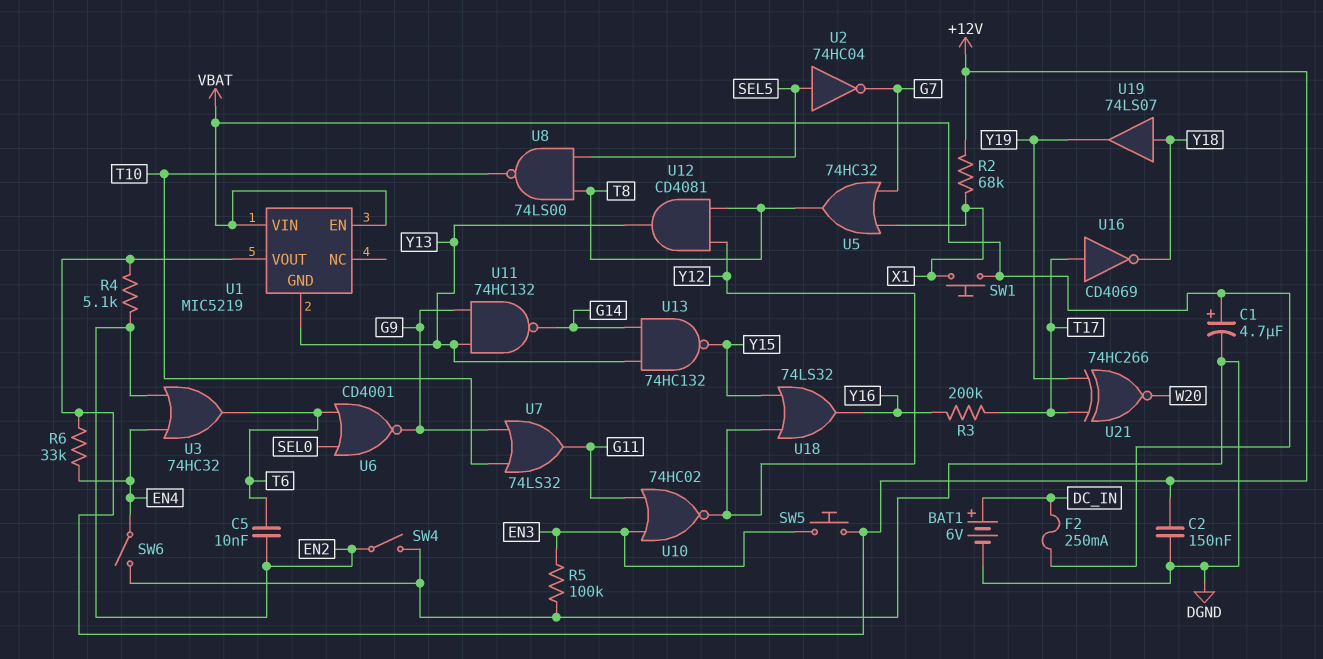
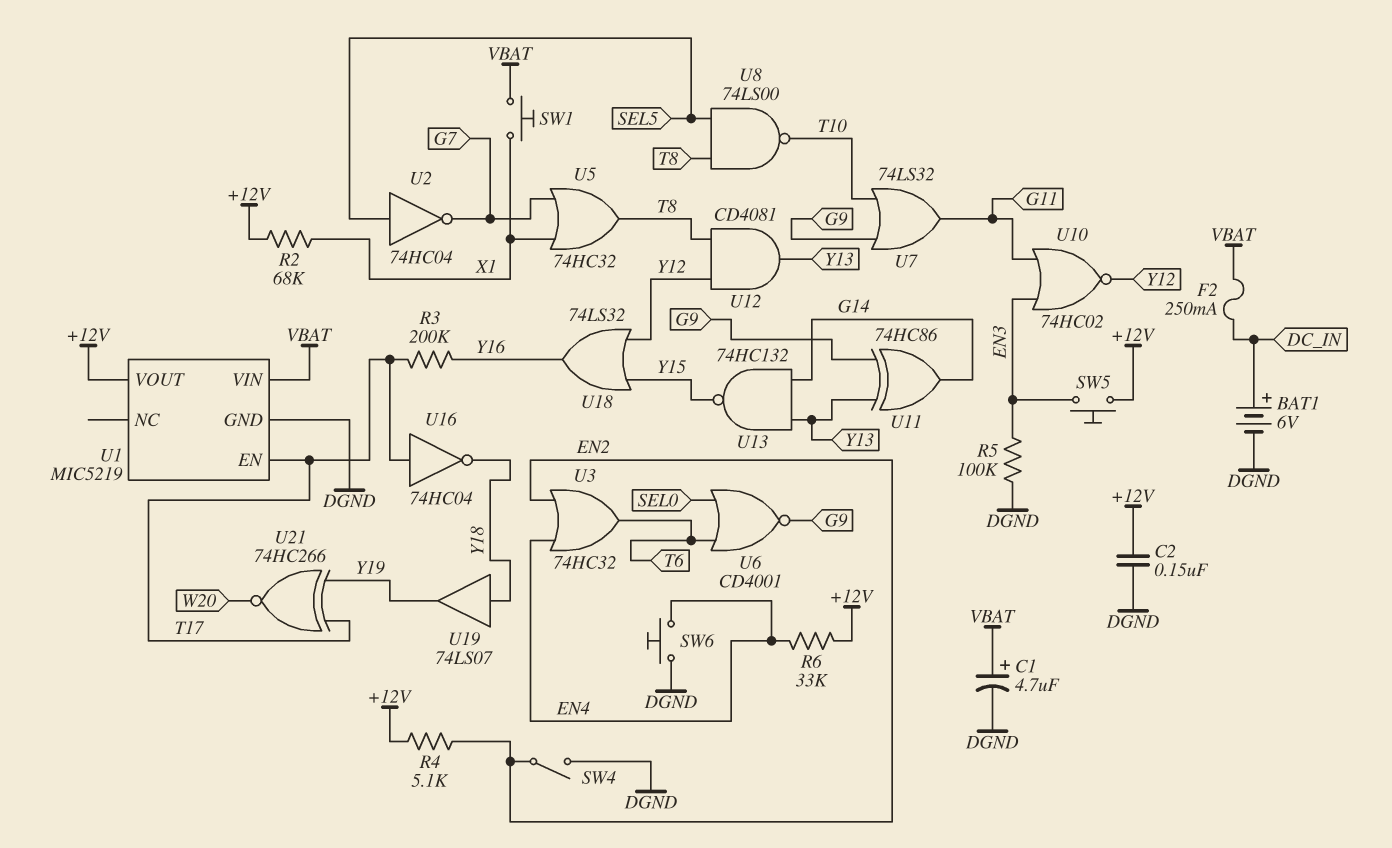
C5: 10nF (EN2, T6) -> none
SW6: switch (DGND, EN4) -> button (DGND, EN4)
U1 pin EN: VBAT -> T17
U1 pin GND: Y13 -> DGND
U11: NAND 74HC132 (in G9, in Y13, out G14) -> XOR 74HC86 (in G9, in Y13, out G14)
U16: NOT CD4069 (in T17, out Y18) -> NOT 74HC04 (in T17, out Y18)

